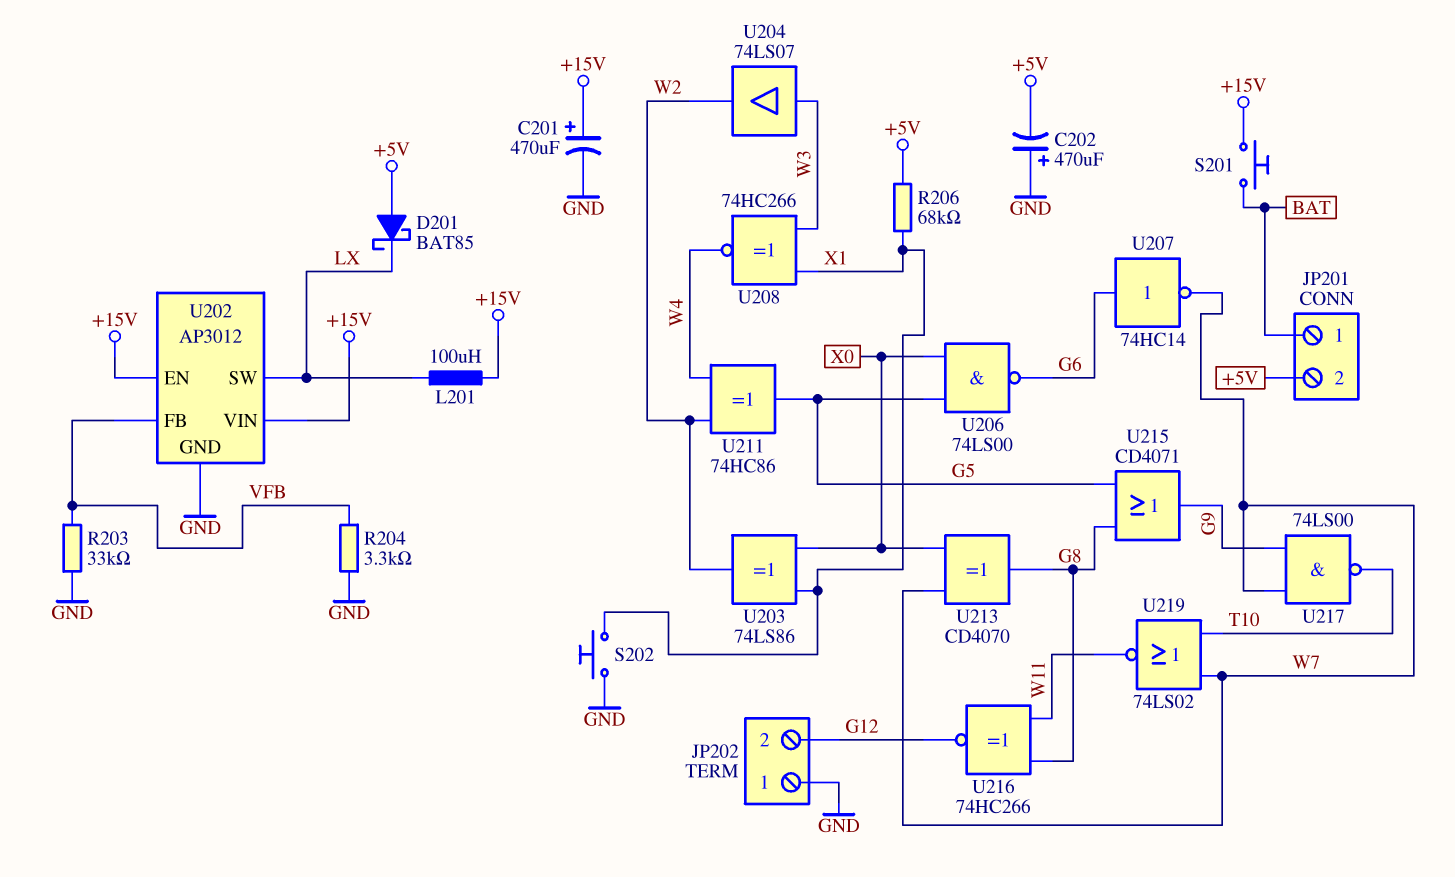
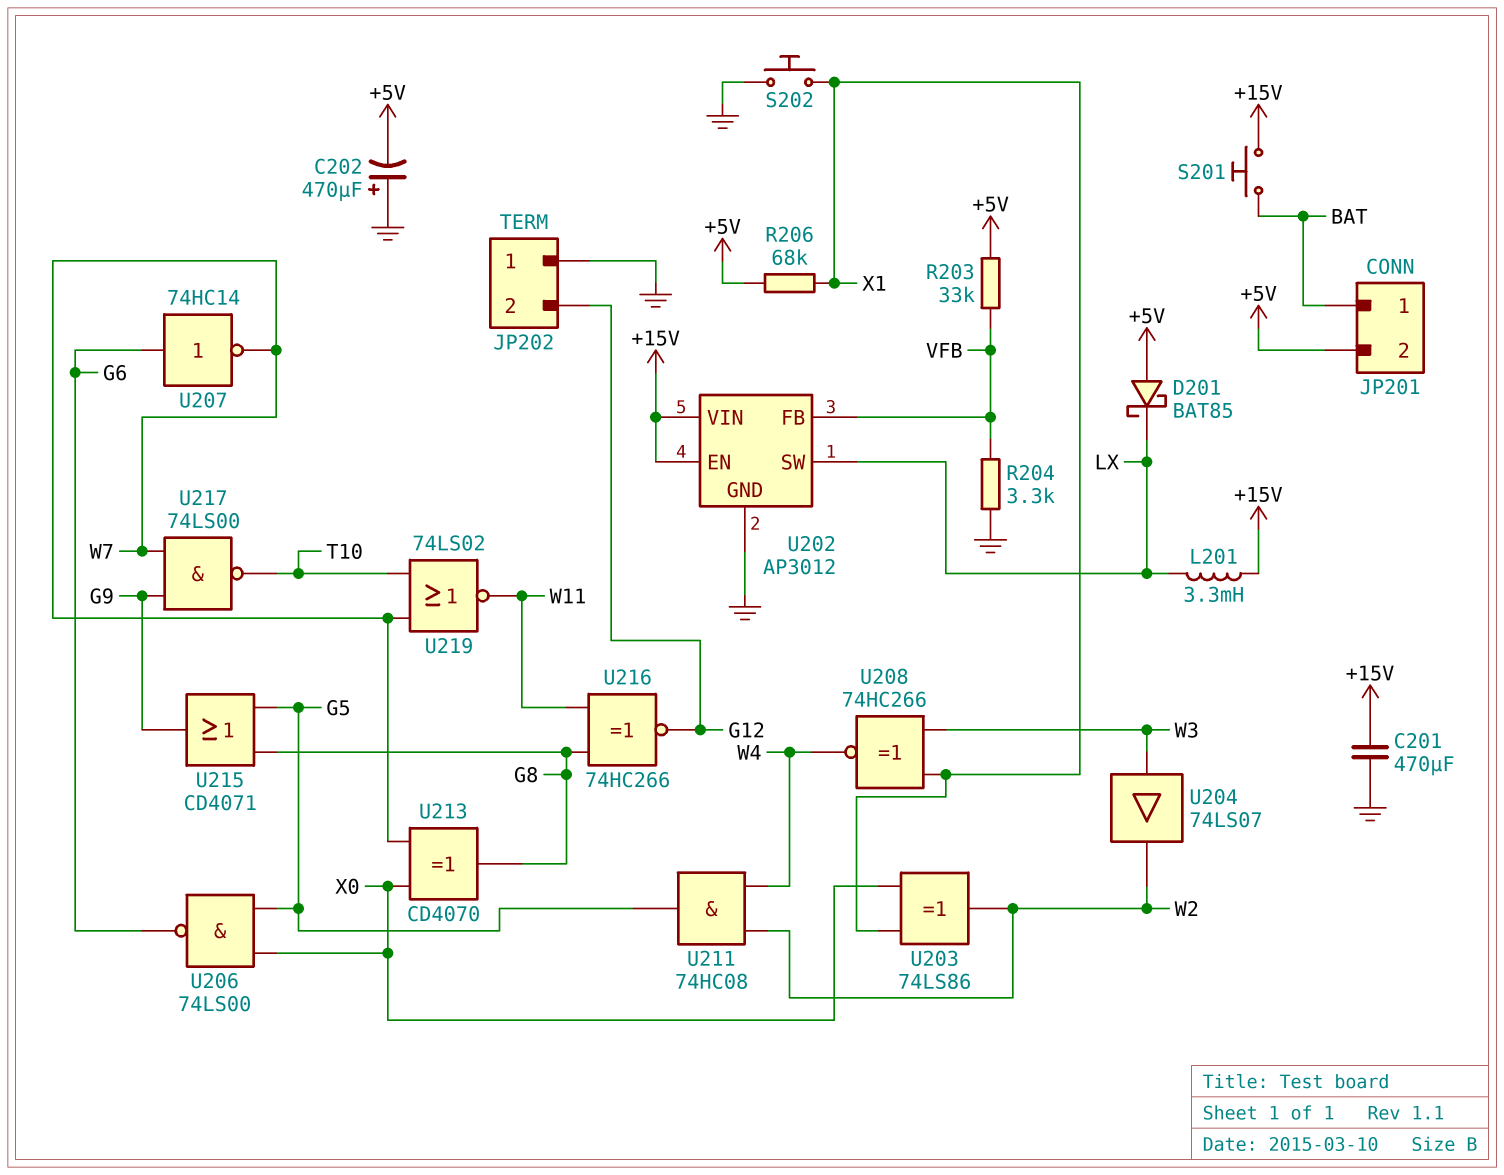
C201: 470uF (plus +15V, minus GND) -> 470uF (+15V, GND)
L201: 100uH (+15V, LX) -> 3.3mH (+15V, LX)
R203: 33k (GND, VFB) -> 33k (+5V, VFB)
U211: XOR 74HC86 (in W2, in W4, out G5) -> AND 74HC08 (in W2, in W4, out G5)

